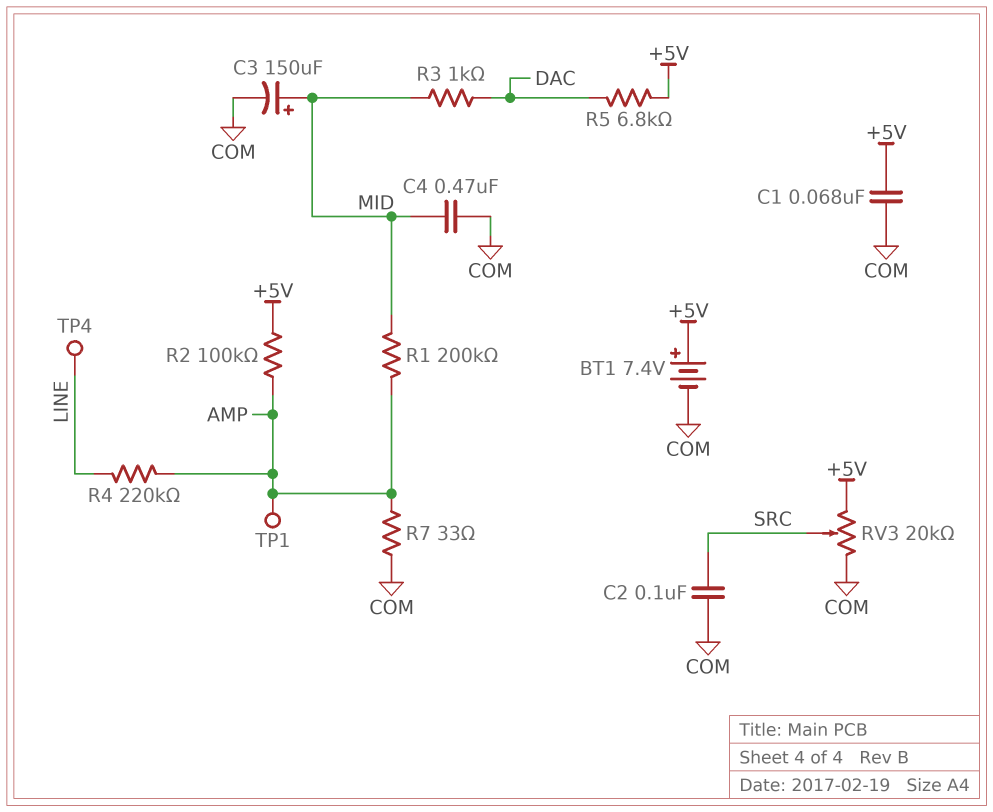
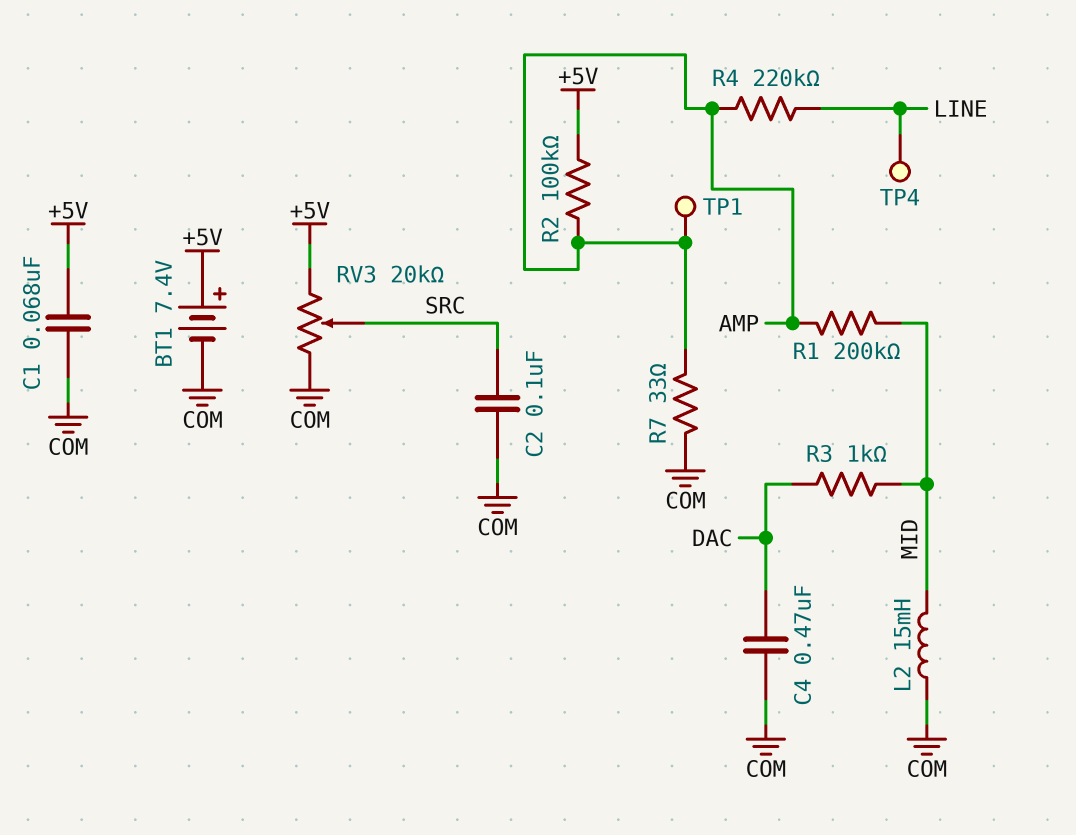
C3: 150uF (plus MID, minus COM) -> none
C4: 470nF (COM, MID) -> 470nF (COM, DAC)
L2: none -> 15mH (COM, MID)
R5: 6.8k (+5V, DAC) -> none

